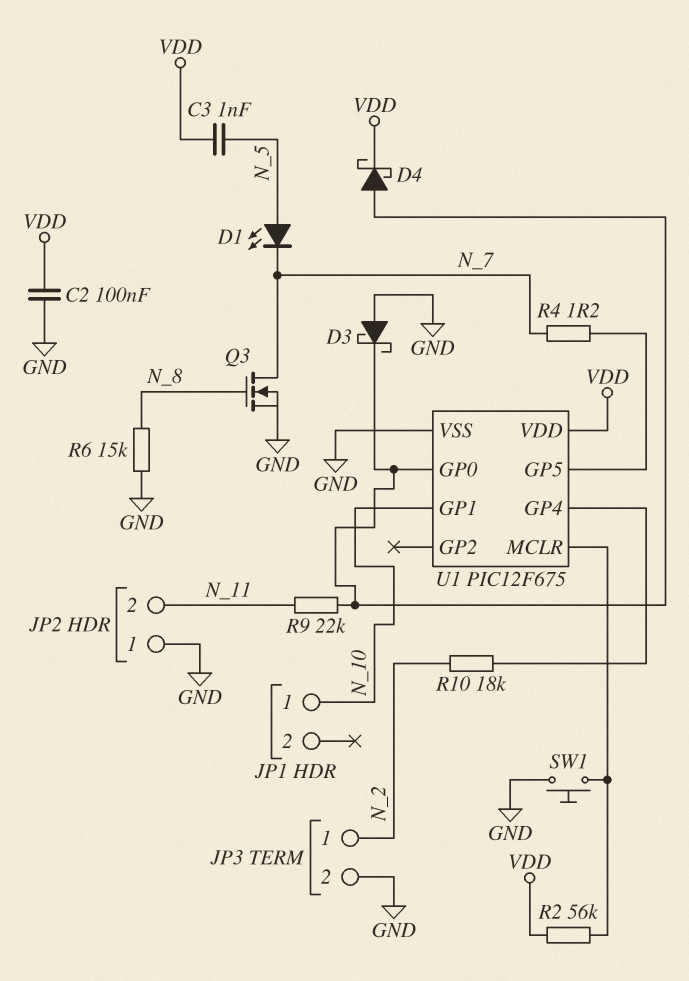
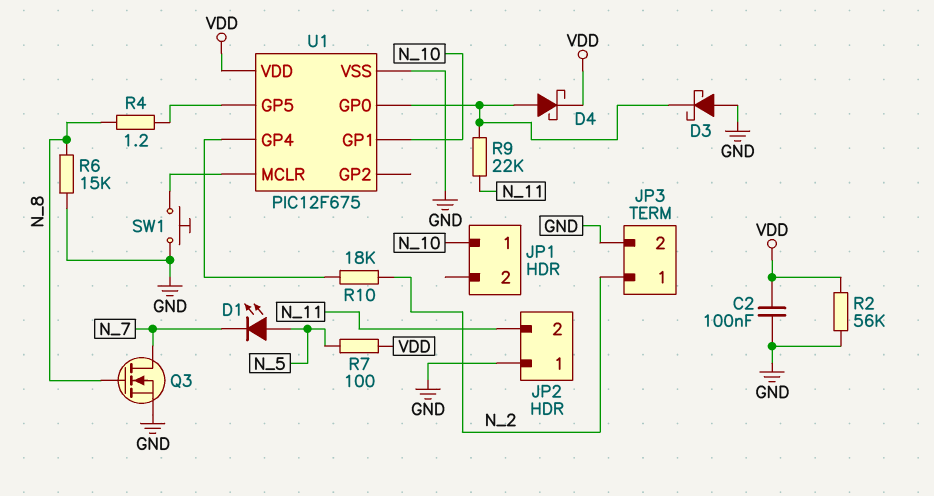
C3: 1nF (N_5, VDD) -> none
R2: 56k (U1/MCLR, VDD) -> 56k (GND, VDD)
R4: 1.2 (N_7, U1/GP5) -> 1.2 (N_8, U1/GP5)
R7: none -> 100 (N_5, VDD)

